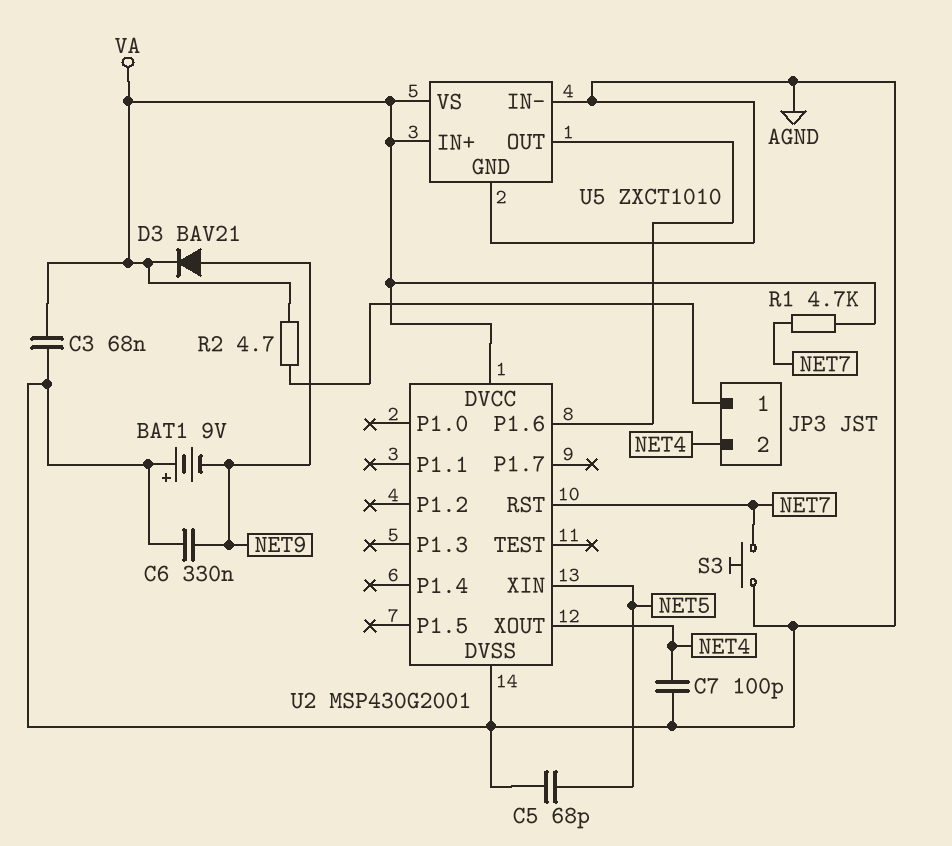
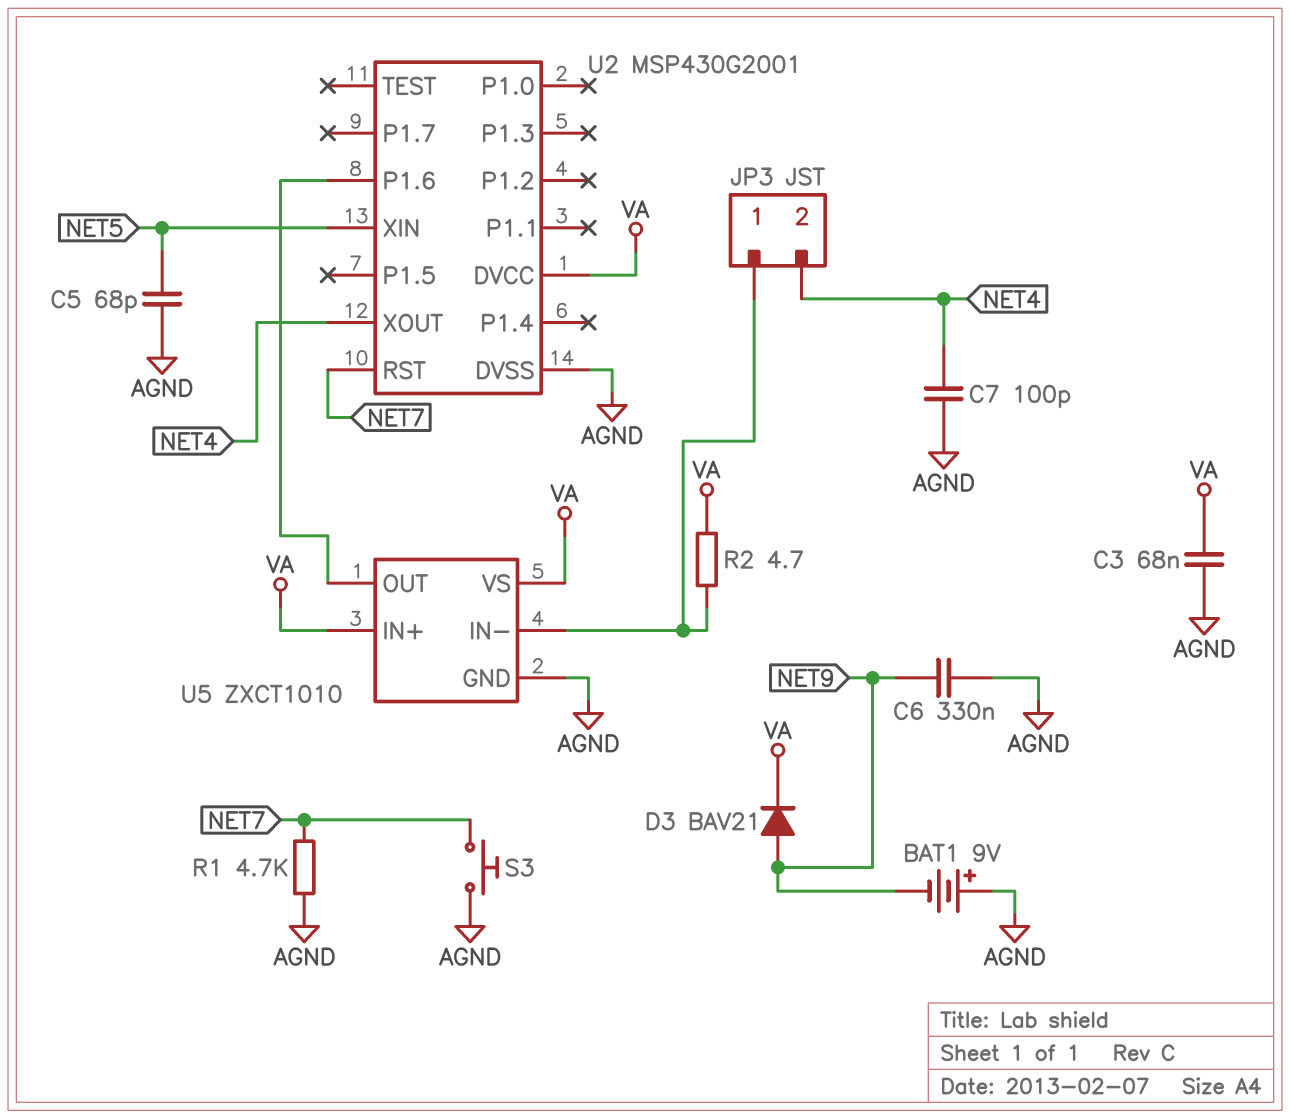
R1: 4.7k (NET7, VA) -> 4.7k (AGND, NET7)
U5 pin IN-: AGND -> JP3/1

